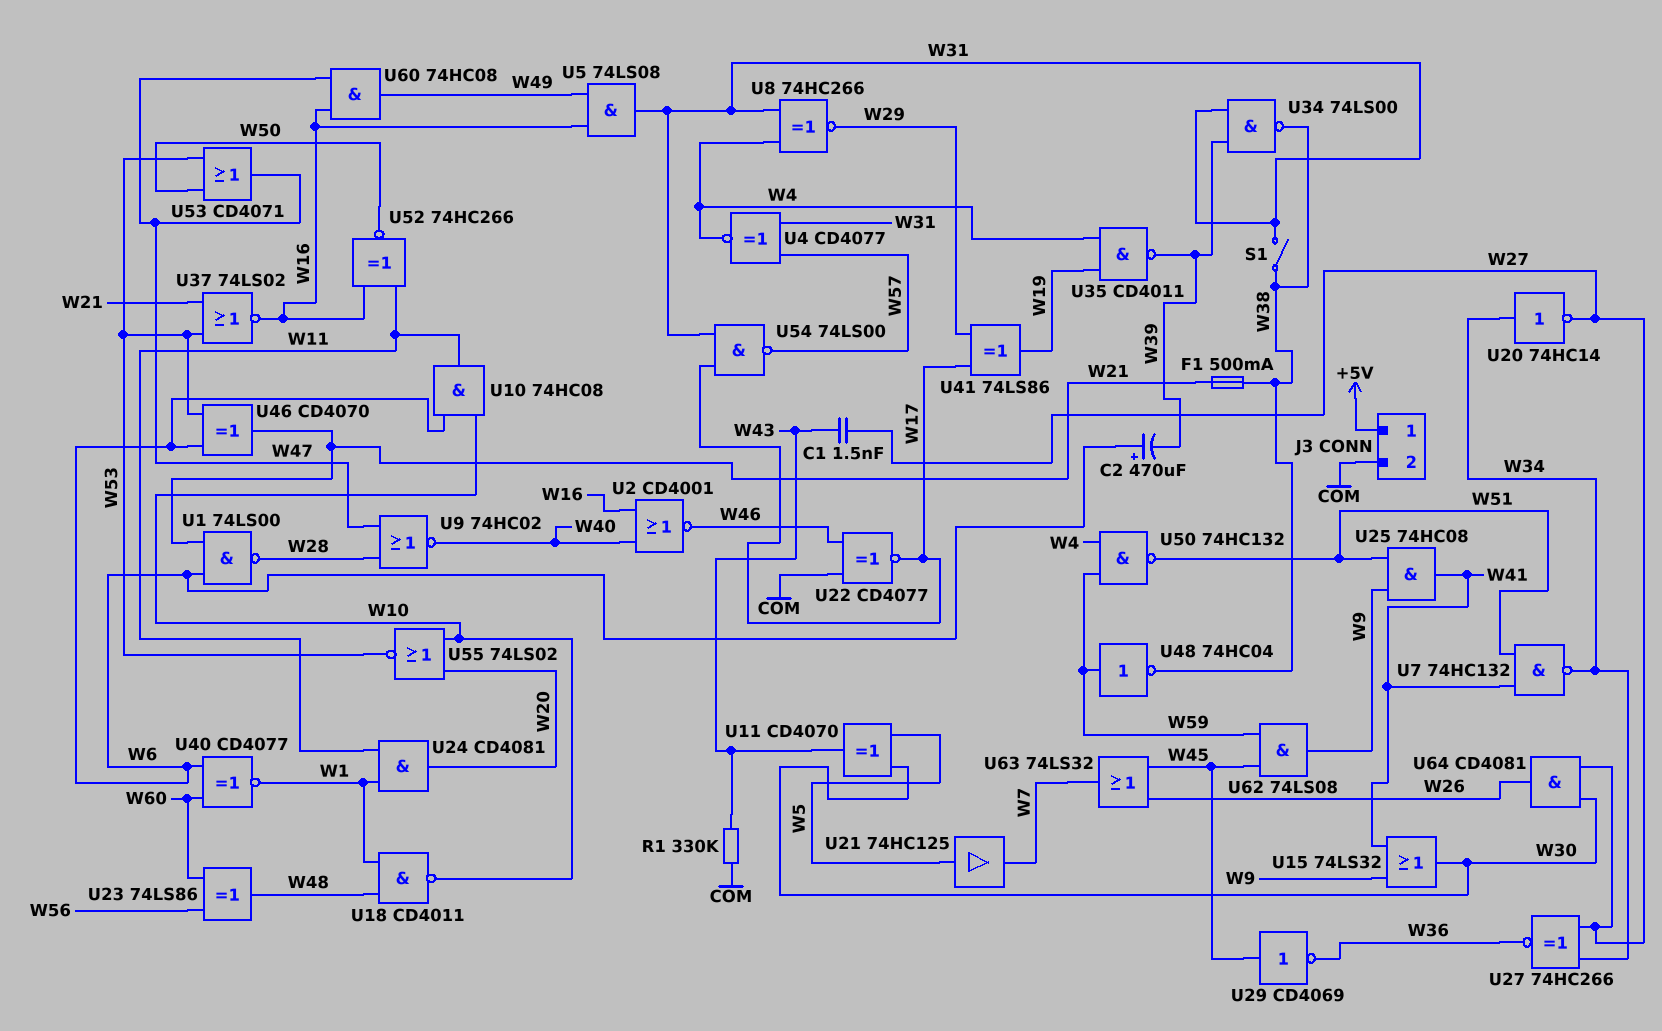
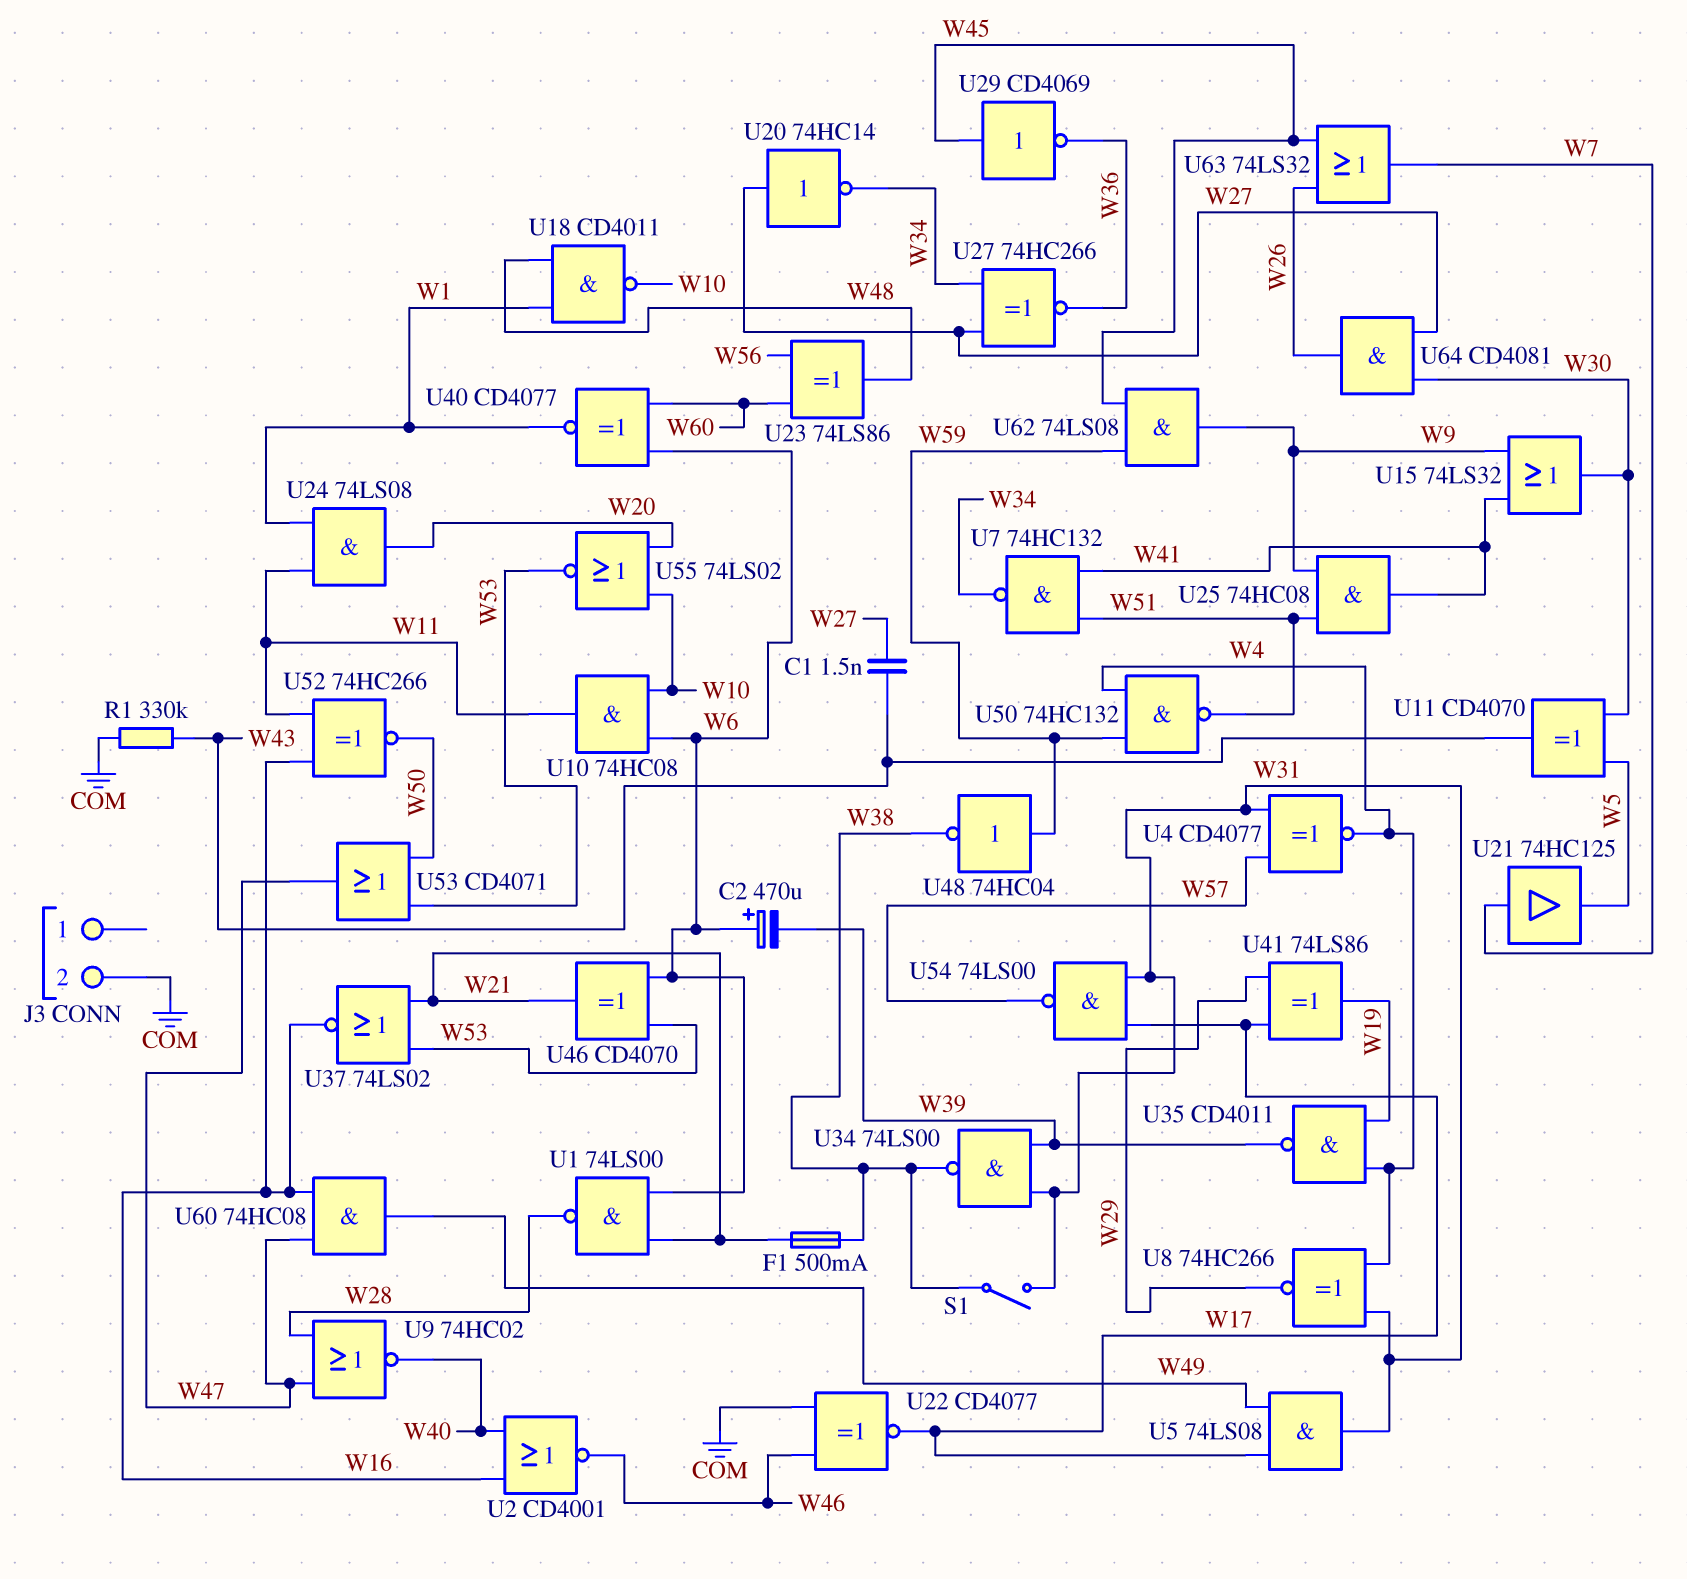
J3 pin 1: +5V -> none
U5: AND 74LS08 (in W16, in W49, out W31) -> AND 74LS08 (in W17, in W49, out W31)
U20: NOT 74HC14 (in W34, out W27) -> NOT 74HC14 (in W27, out W34)
U21: buffer 74HC125 (in W5, out W7) -> buffer 74HC125 (in W7, out W5)
U24: AND CD4081 (in W1, in W11, out W20) -> AND 74LS08 (in W1, in W11, out W20)

